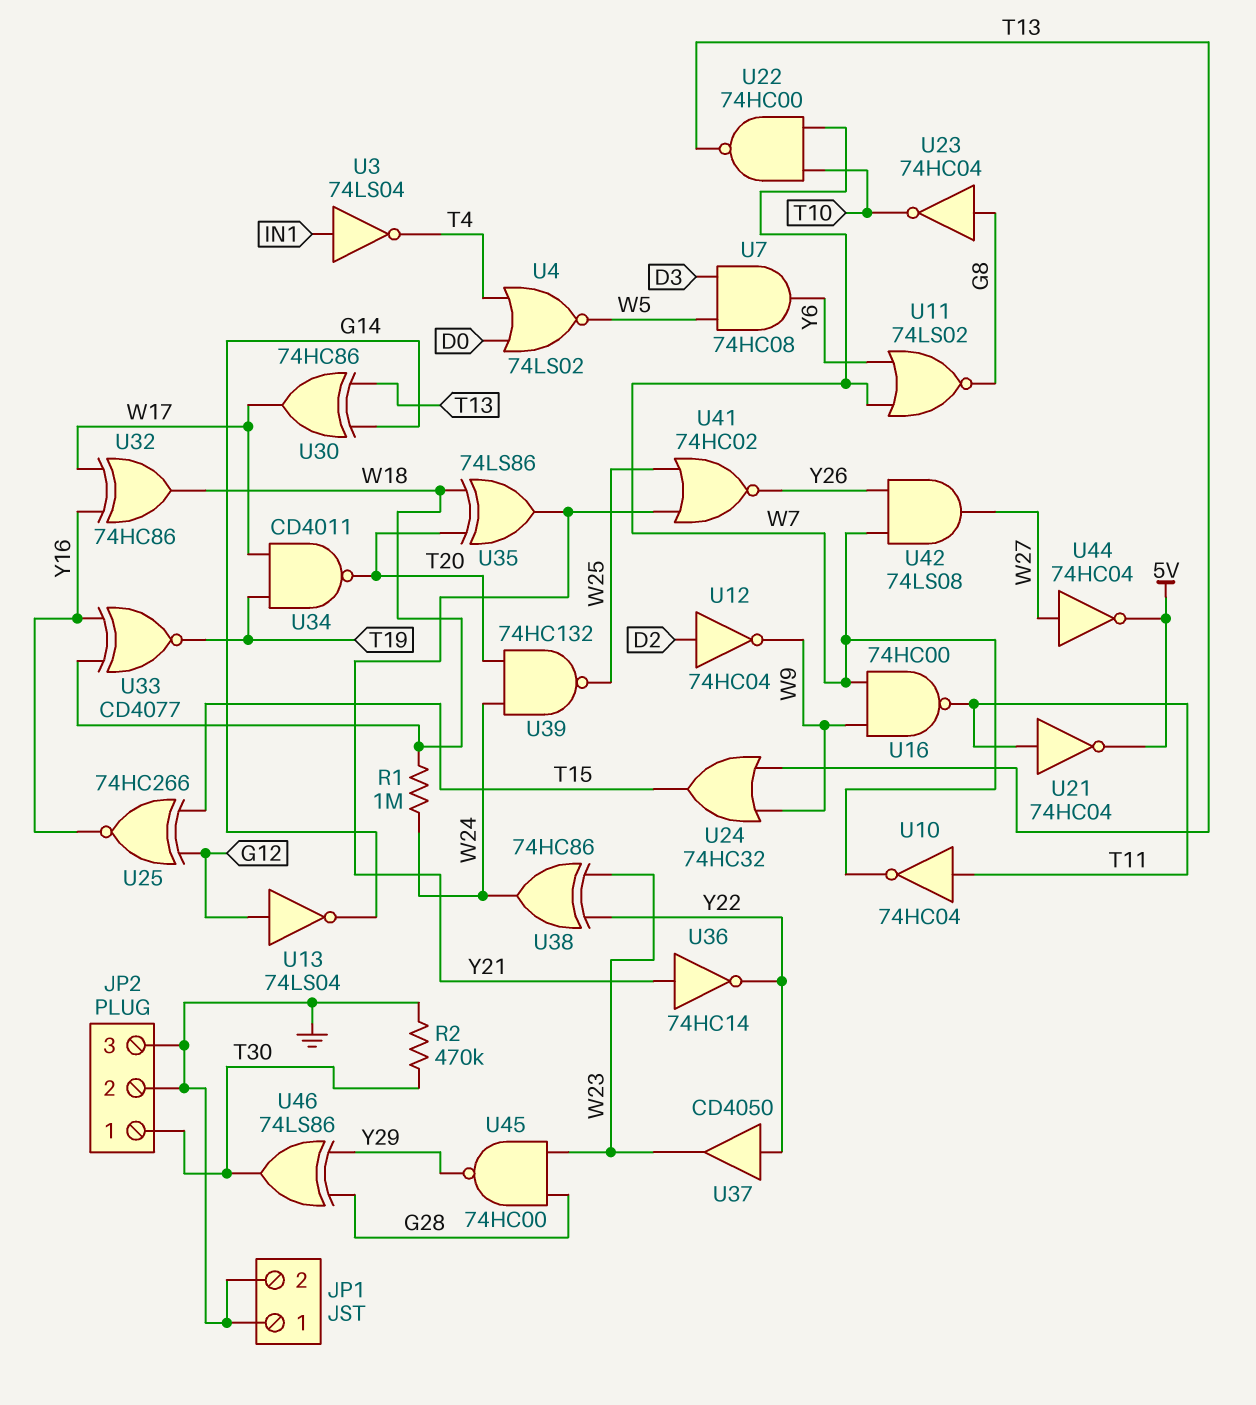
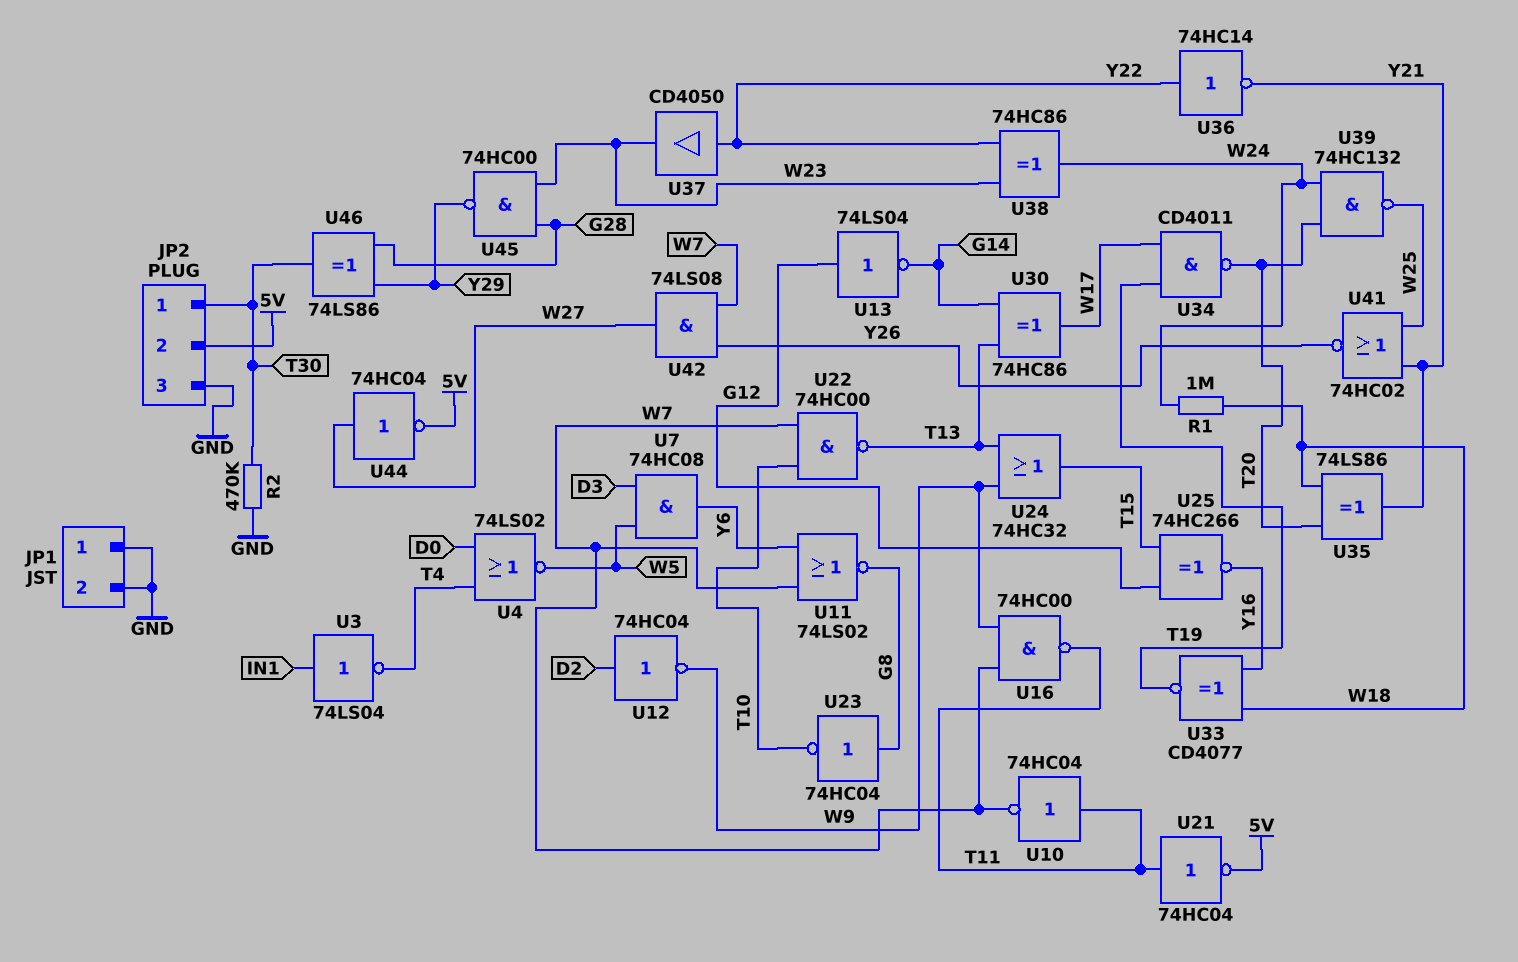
JP2 pin 2: GND -> 5V
U32: XOR 74HC86 (in W17, in Y16, out W18) -> none
U36: NOT 74HC14 (in Y21, out Y22) -> NOT 74HC14 (in Y22, out Y21)

